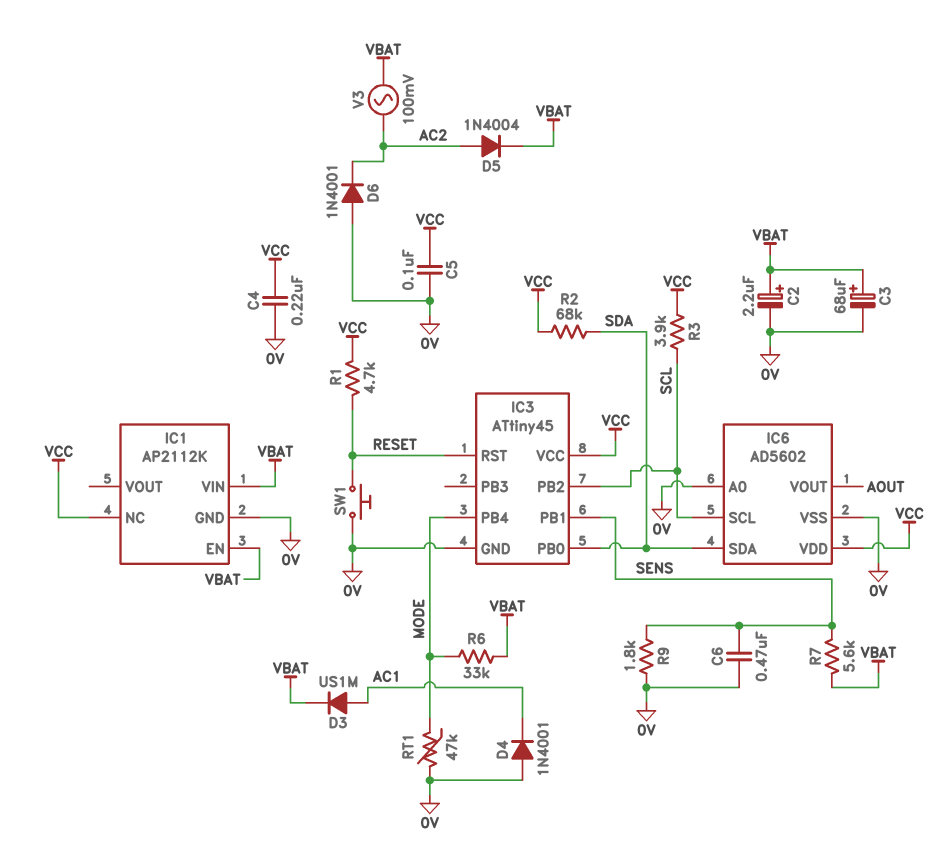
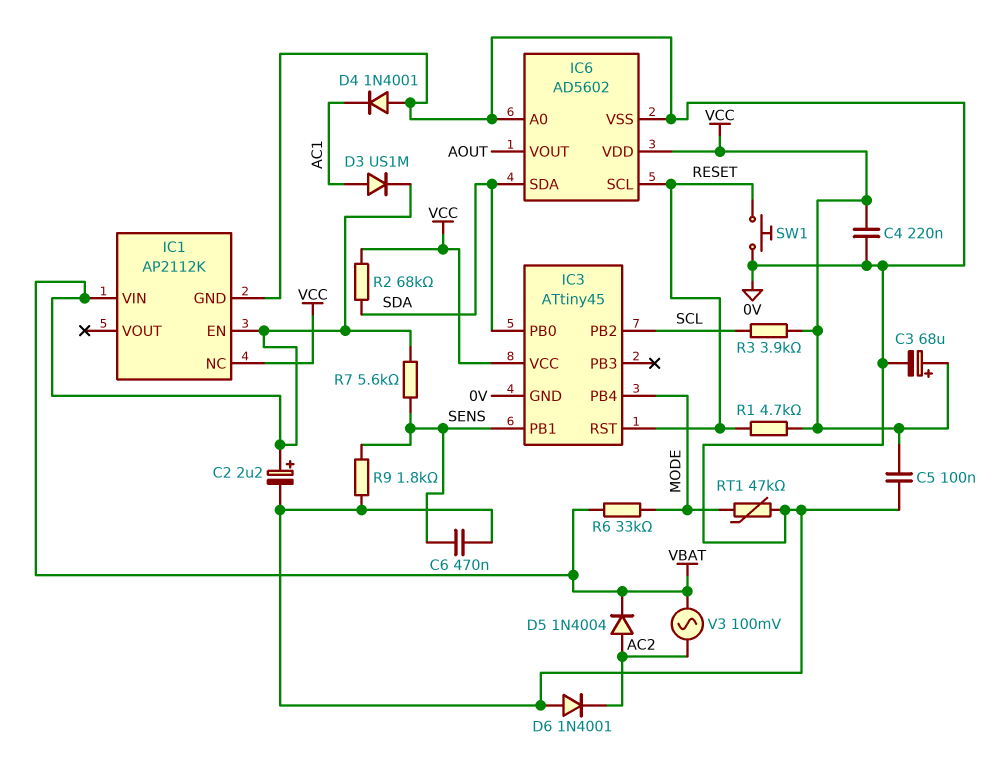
C3: 68uF (plus VBAT, minus 0V) -> 68uF (plus VCC, minus 0V)
IC6 pin SCL: SCL -> RESET

